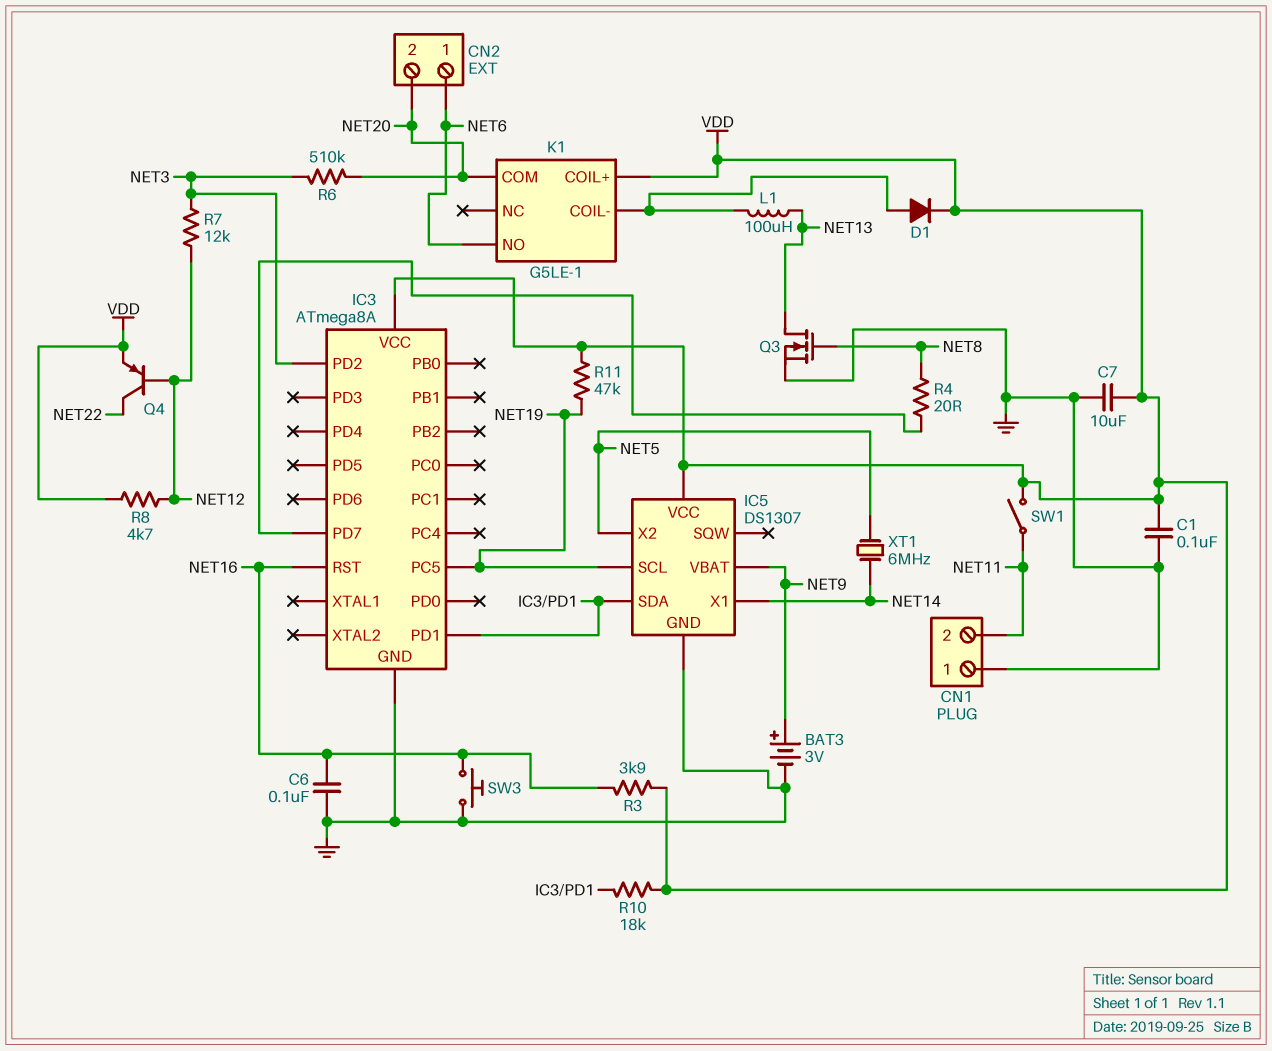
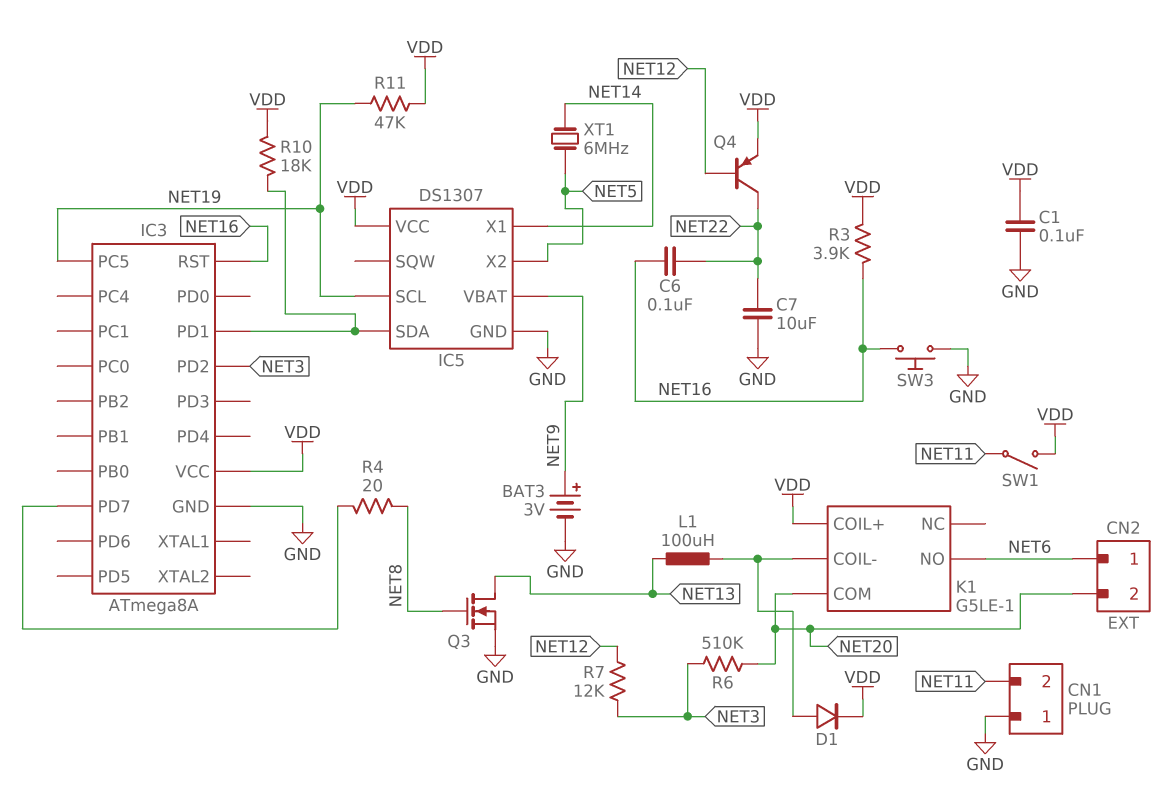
C6: 100nF (GND, NET16) -> 100nF (NET16, NET22)
C7: 10uF (GND, VDD) -> 10uF (GND, NET22)
R8: 4.7k (NET12, VDD) -> none

